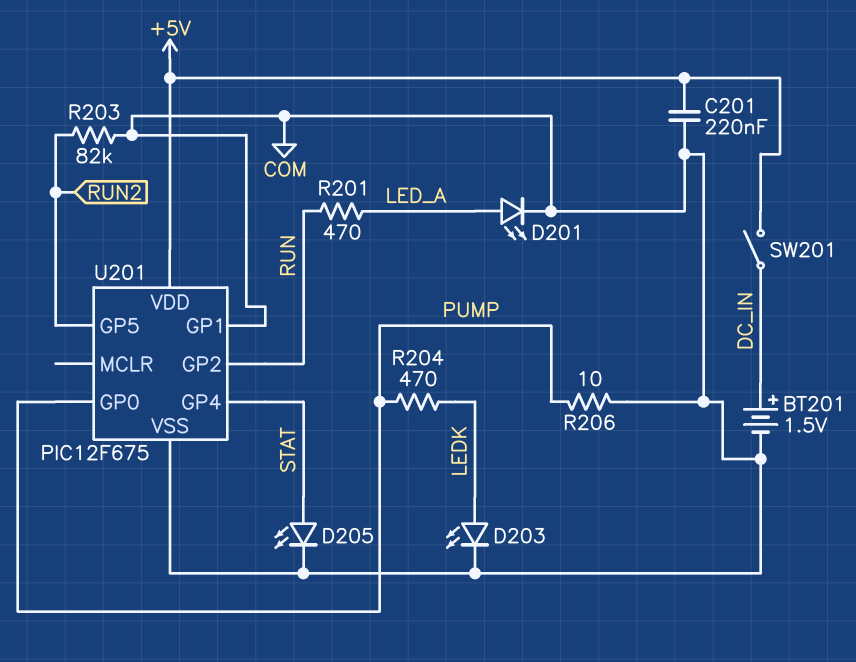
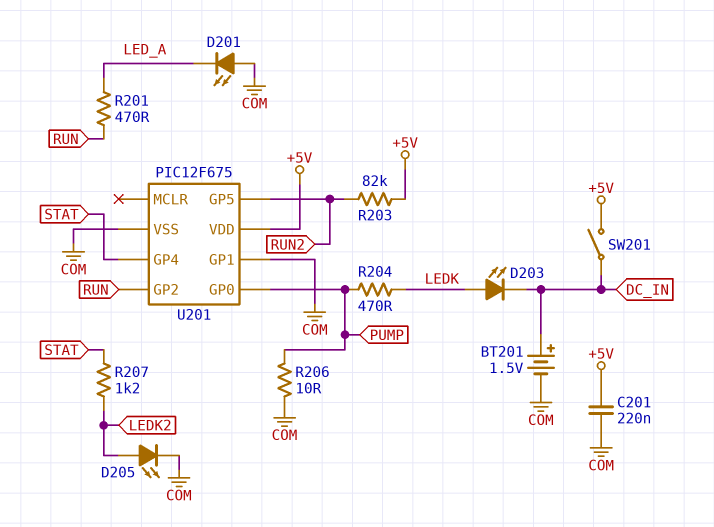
D201: LED (A LED_A, K COM) -> LED (A COM, K LED_A)
D203: LED (A LEDK, K COM) -> LED (A LEDK, K DC_IN)
D205: LED (A STAT, K COM) -> LED (A LEDK2, K COM)
R203: 82k (COM, RUN2) -> 82k (+5V, RUN2)
R207: none -> 1.2k (LEDK2, STAT)

